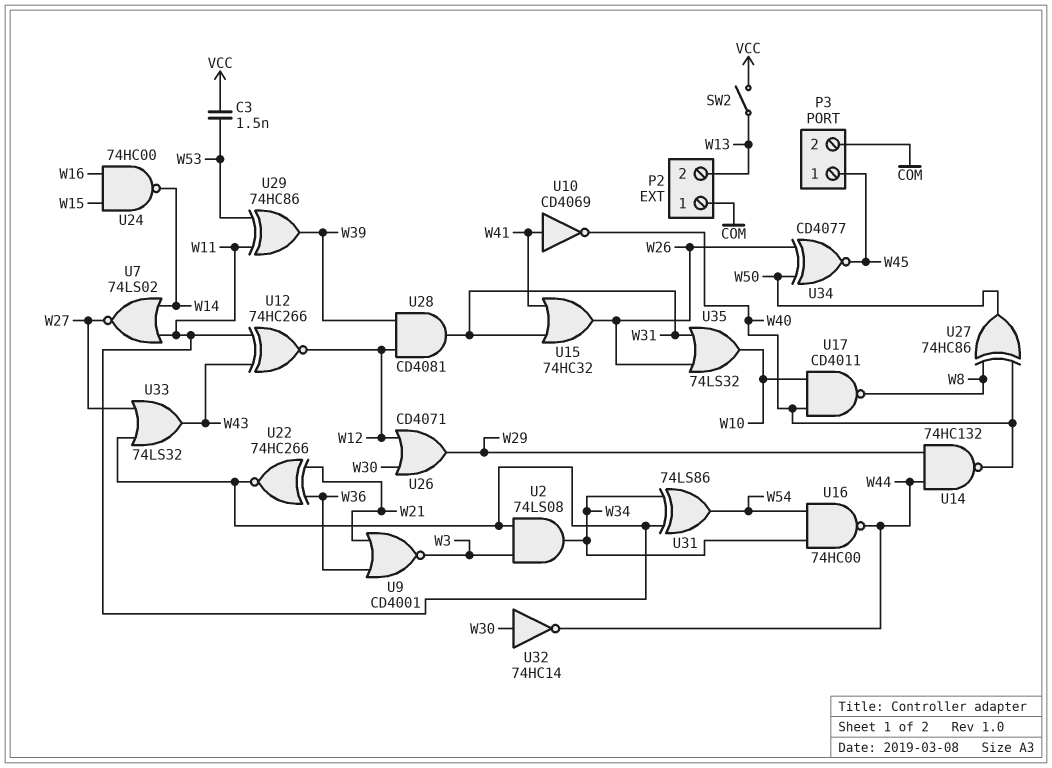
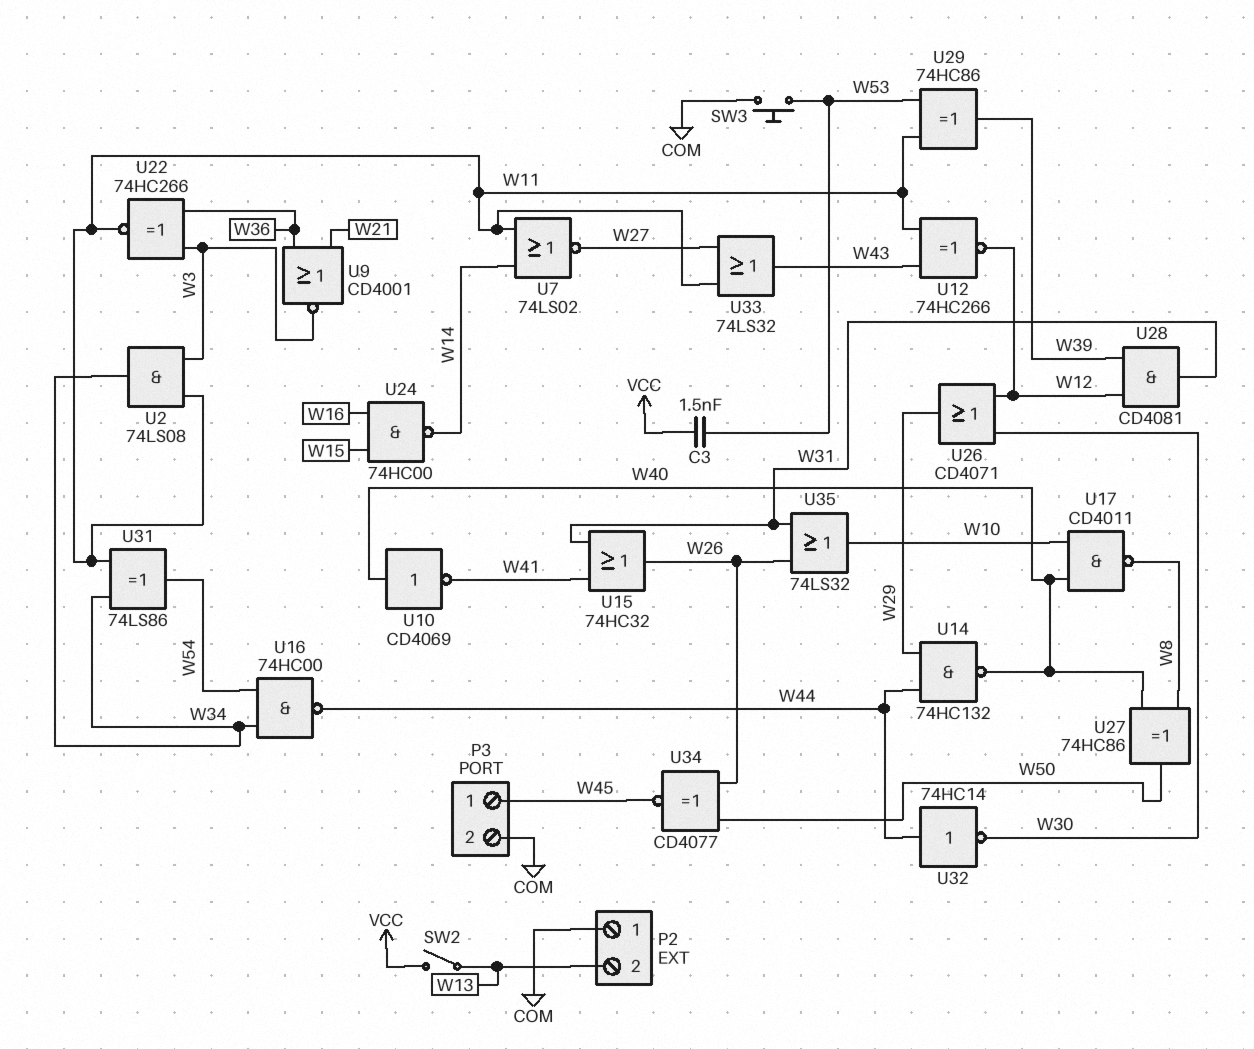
SW3: none -> button (COM, W53)
U10: NOT CD4069 (in W41, out W40) -> NOT CD4069 (in W40, out W41)
U22: XNOR 74HC266 (in W21, in W36, out W11) -> XNOR 74HC266 (in W3, in W36, out W11)
U32: NOT 74HC14 (in W30, out W44) -> NOT 74HC14 (in W44, out W30)

